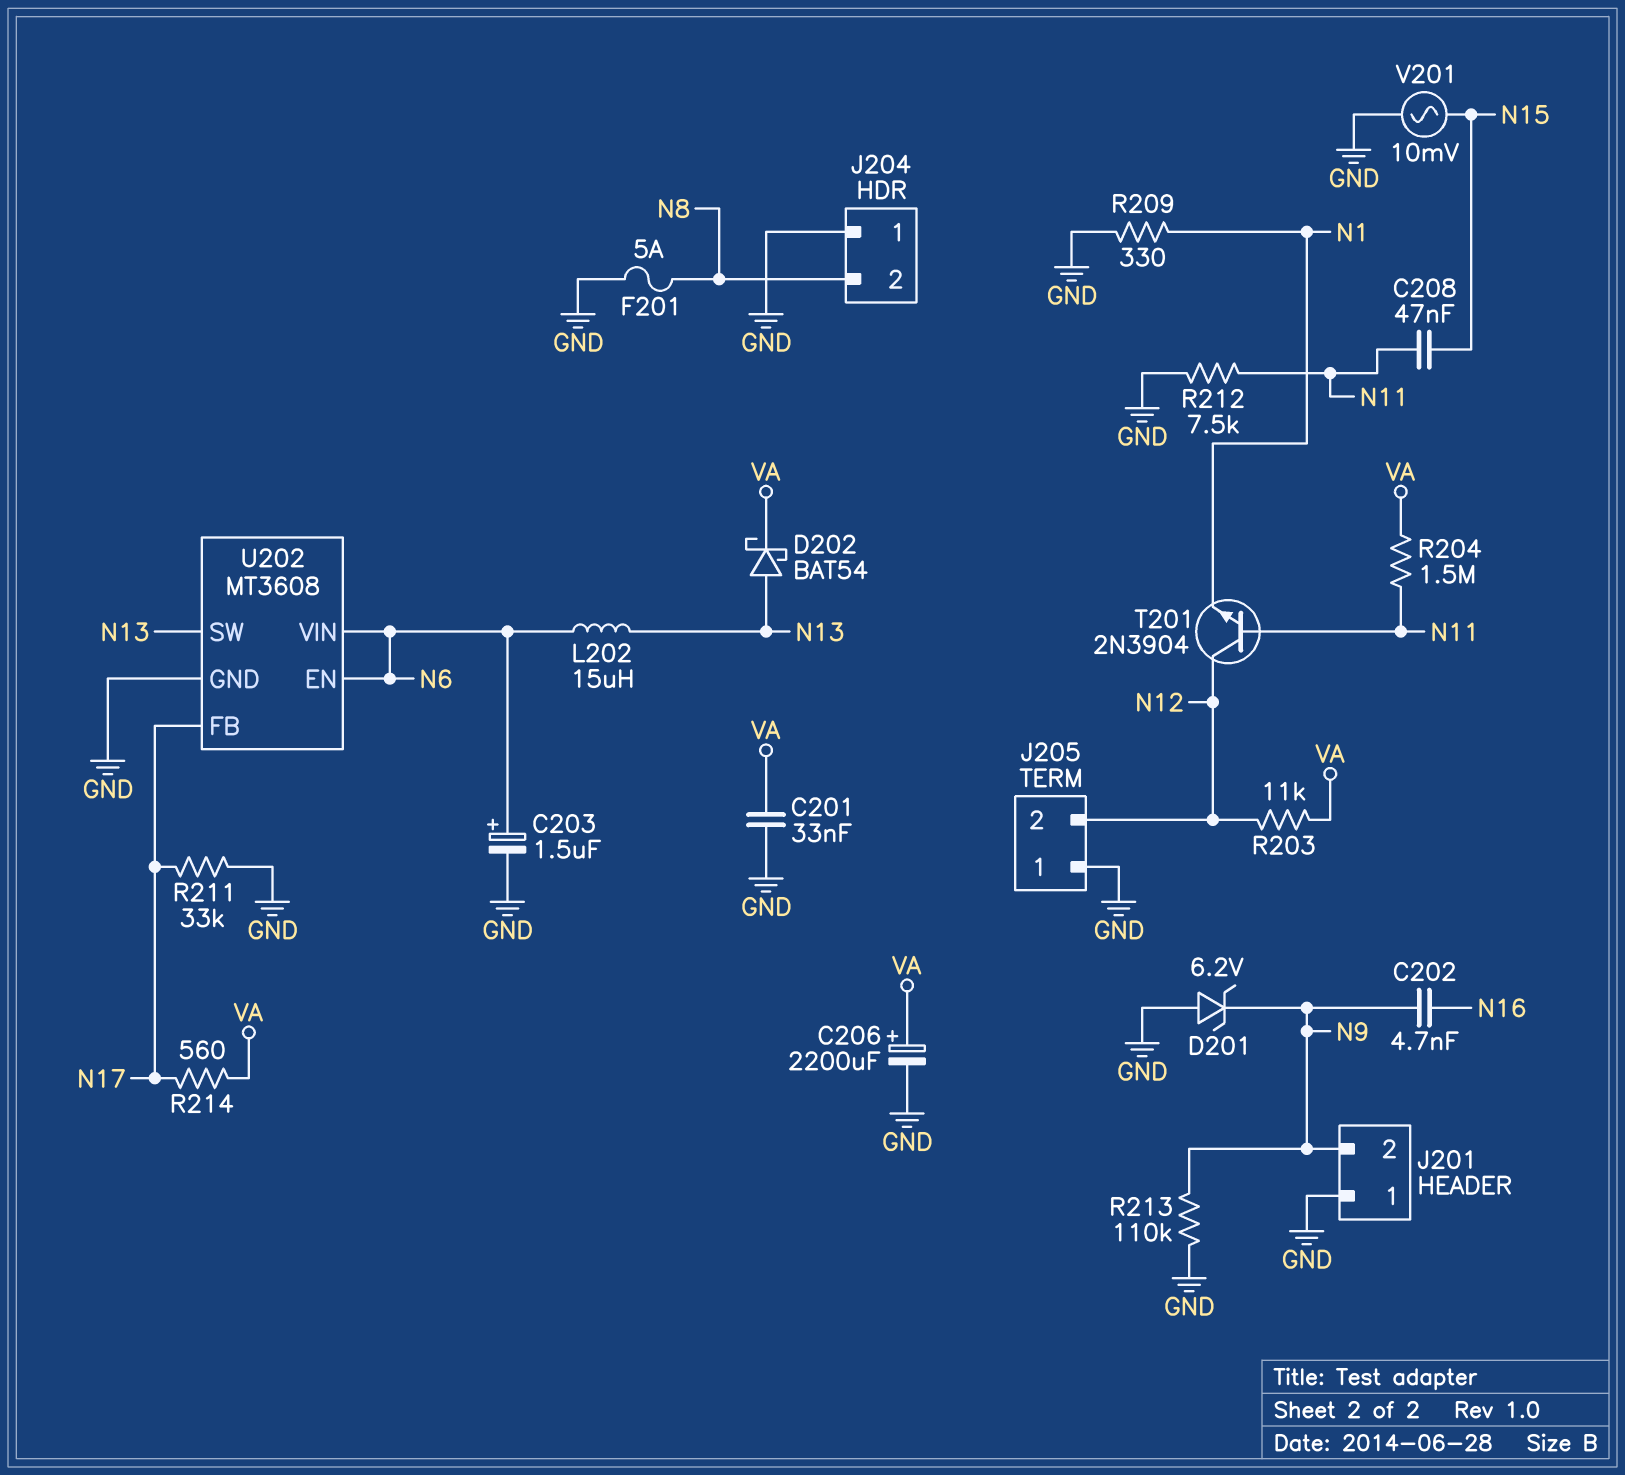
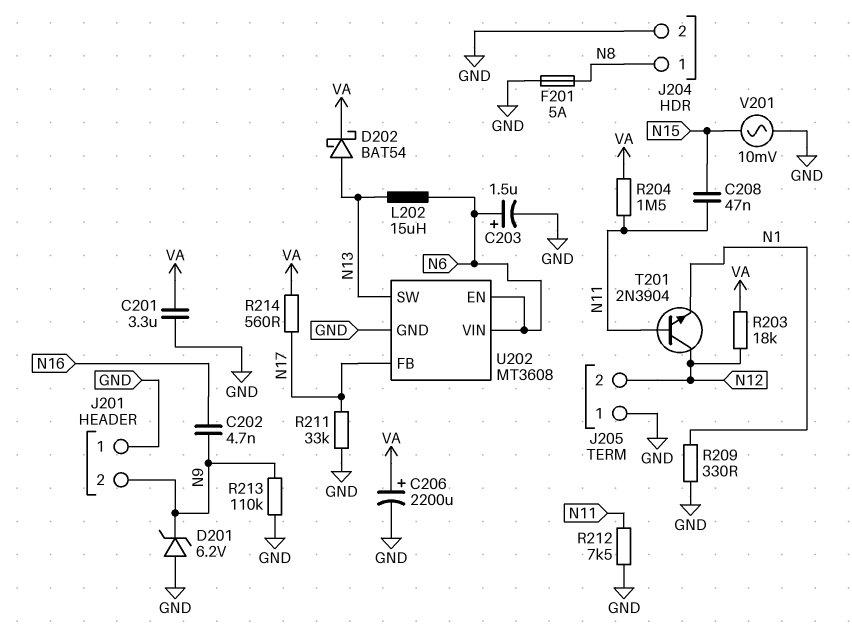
C201: 33nF (GND, VA) -> 3.3uF (GND, VA)
J204 pin 1: GND -> N8
J204 pin 2: N8 -> GND
R203: 11k (N12, VA) -> 18k (N12, VA)

